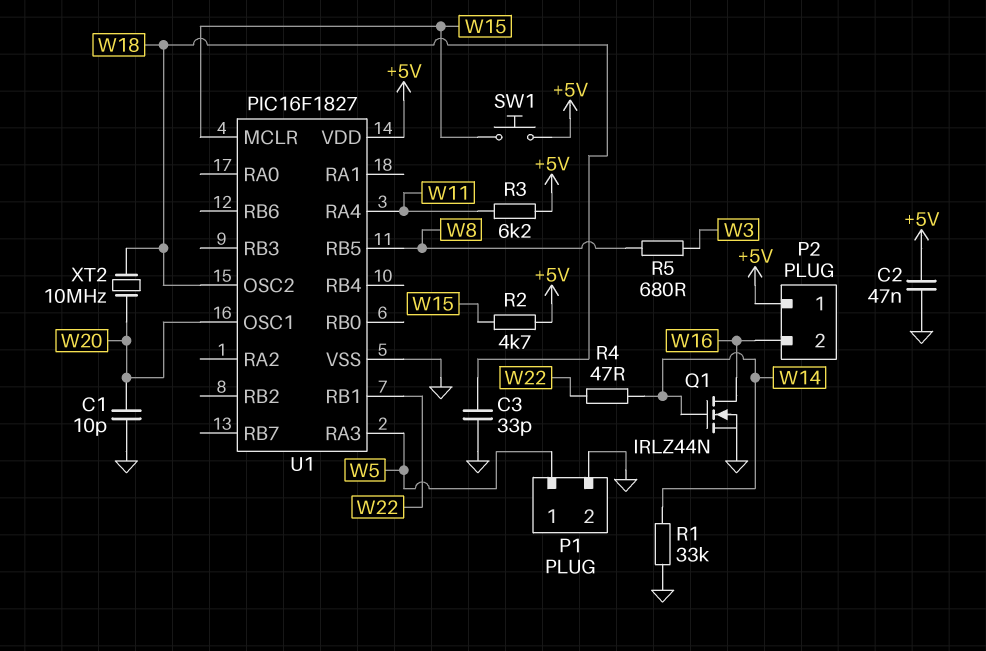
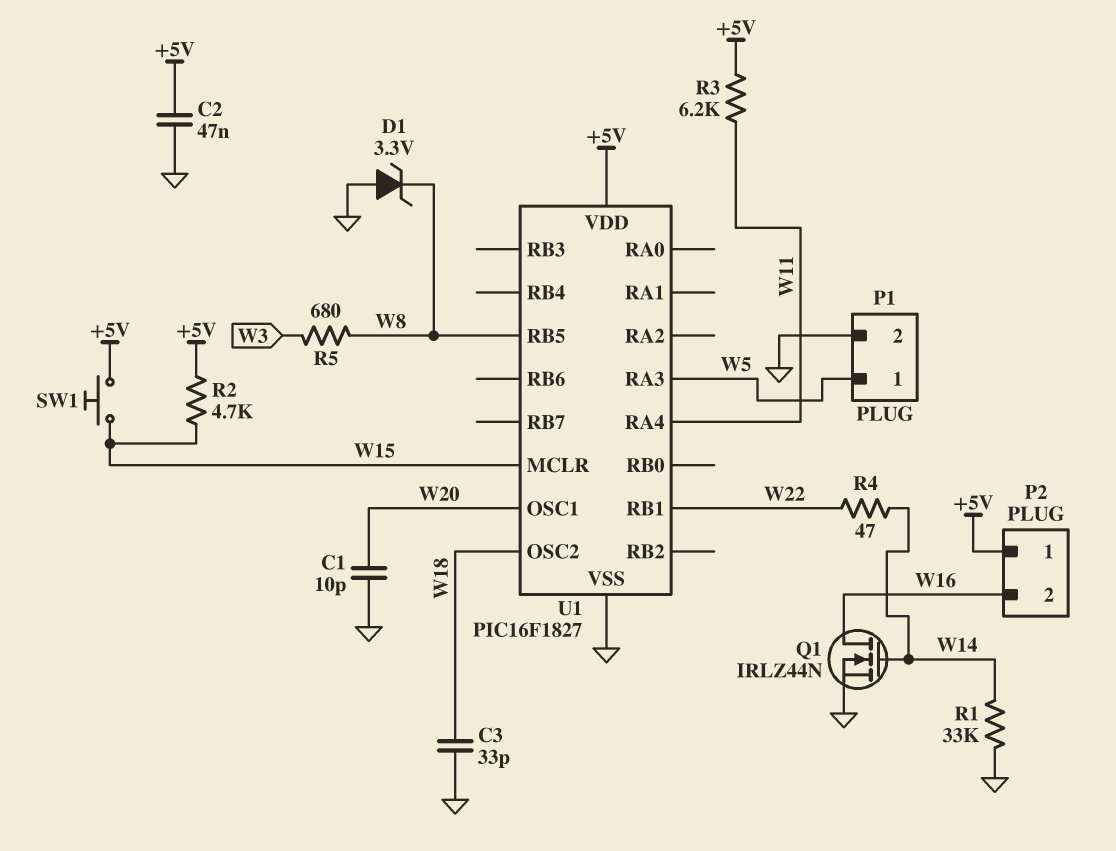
D1: none -> zener 3.3V (A GND, K W8)
XT2: 10MHz (W18, W20) -> none

